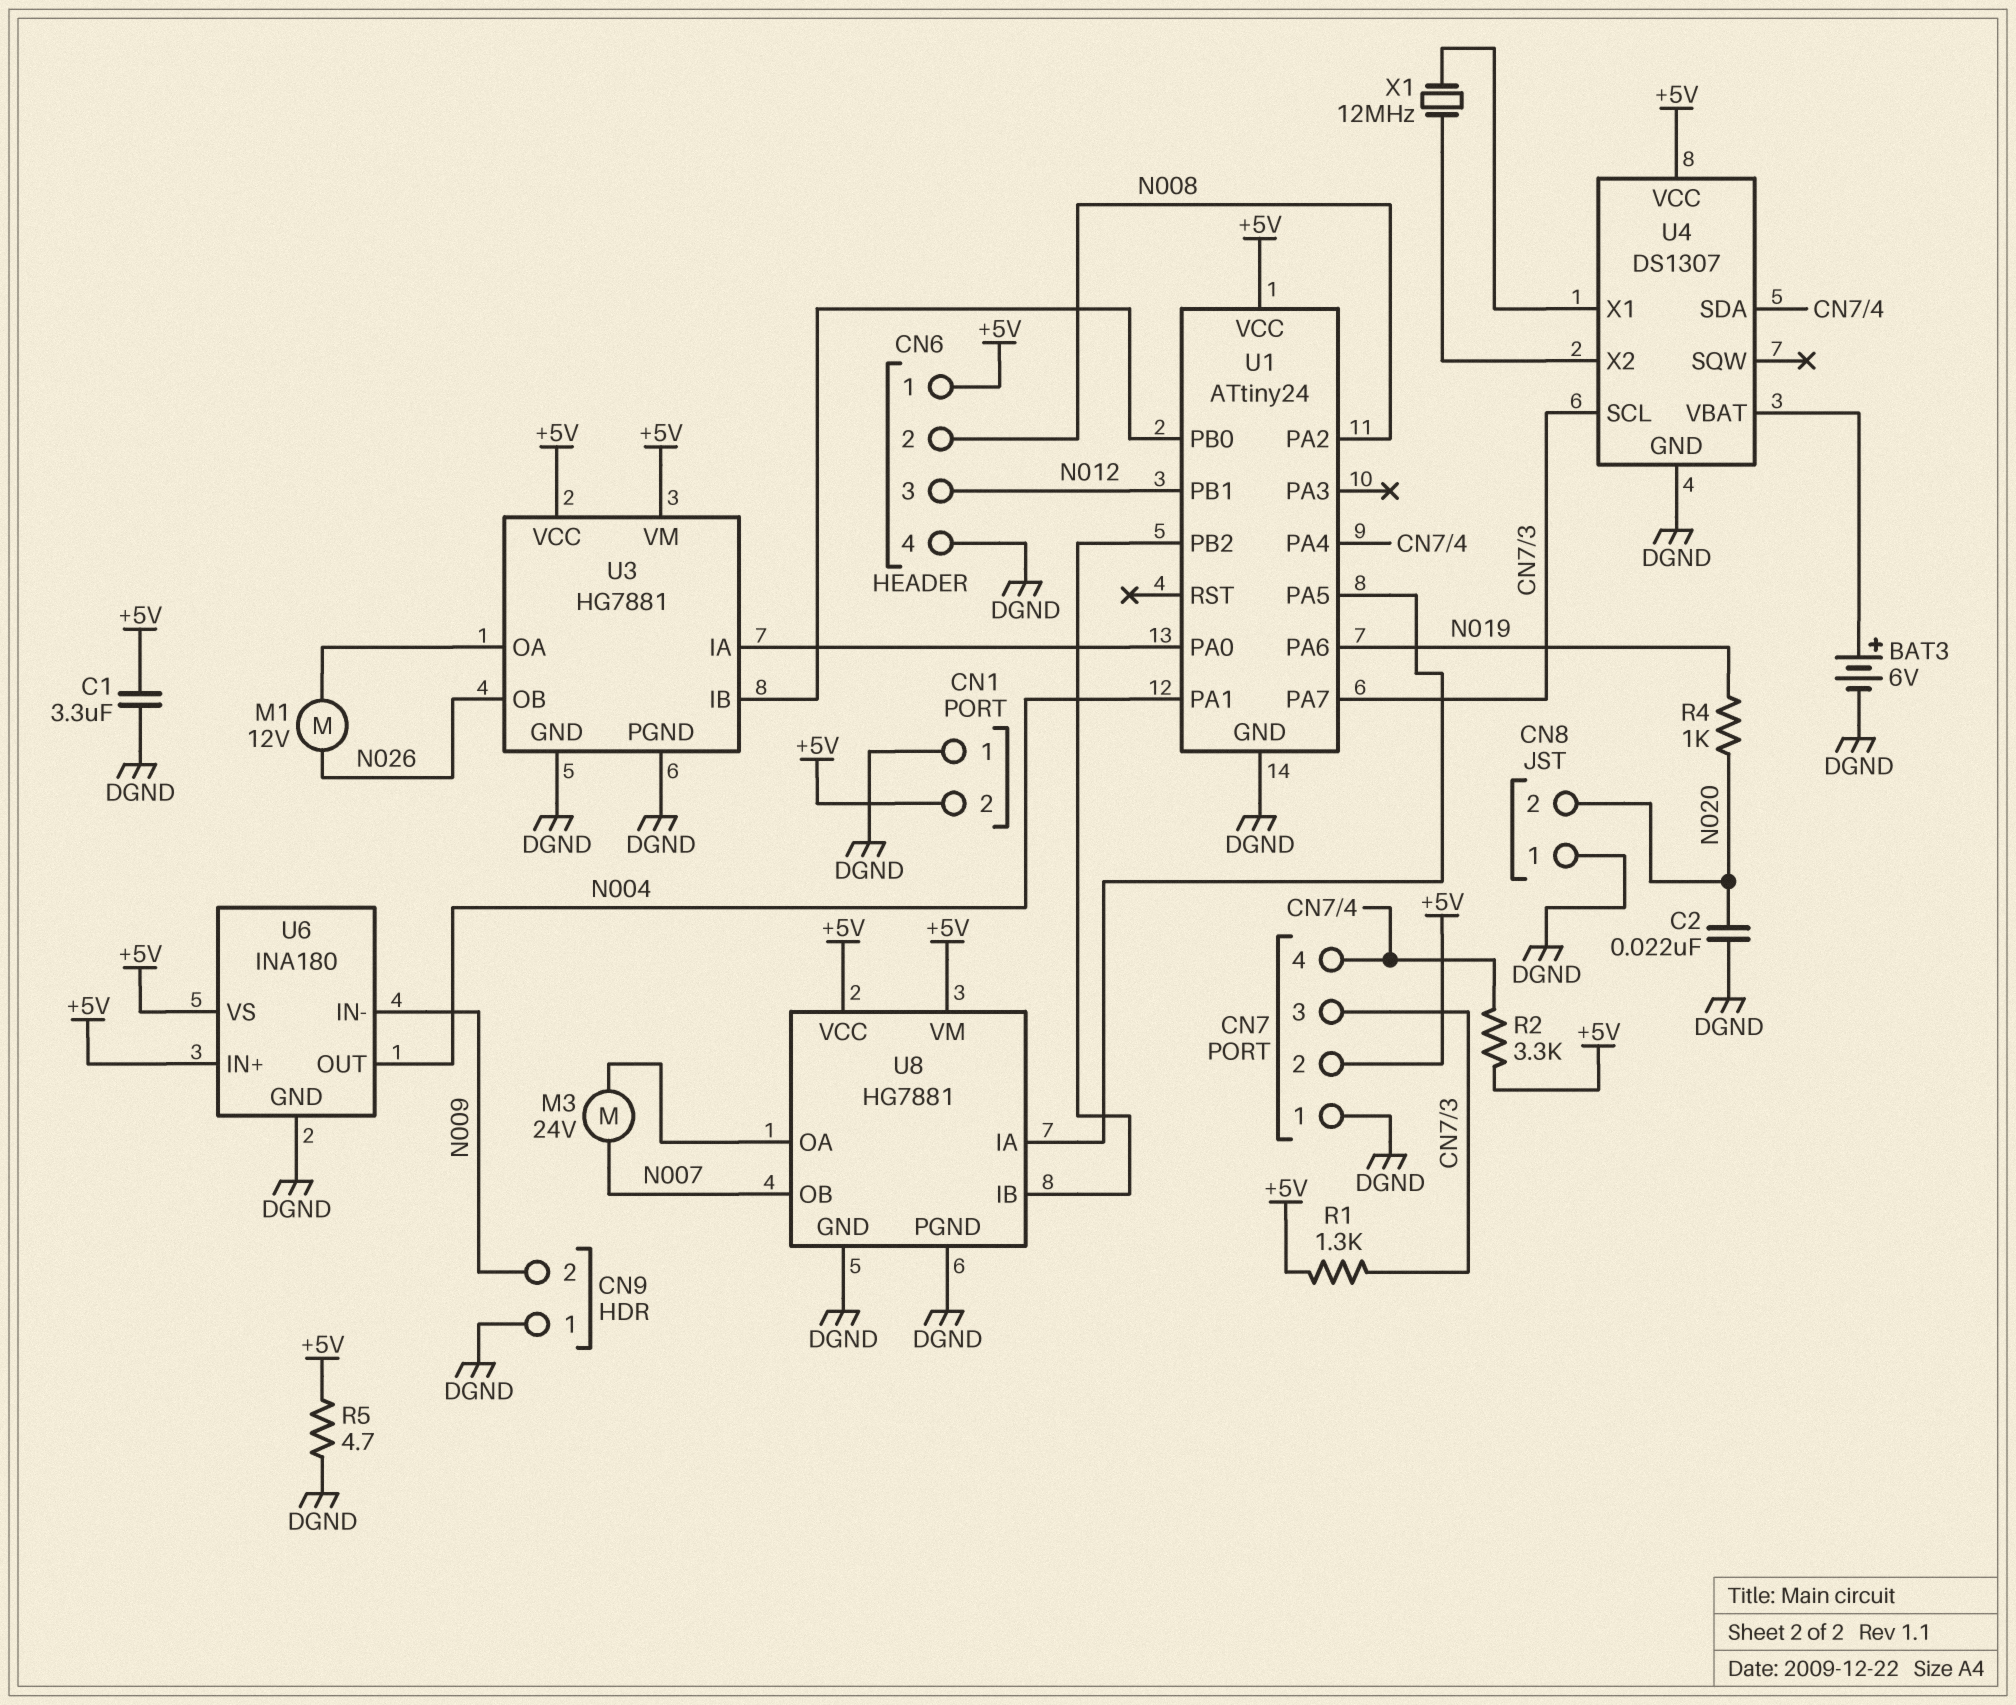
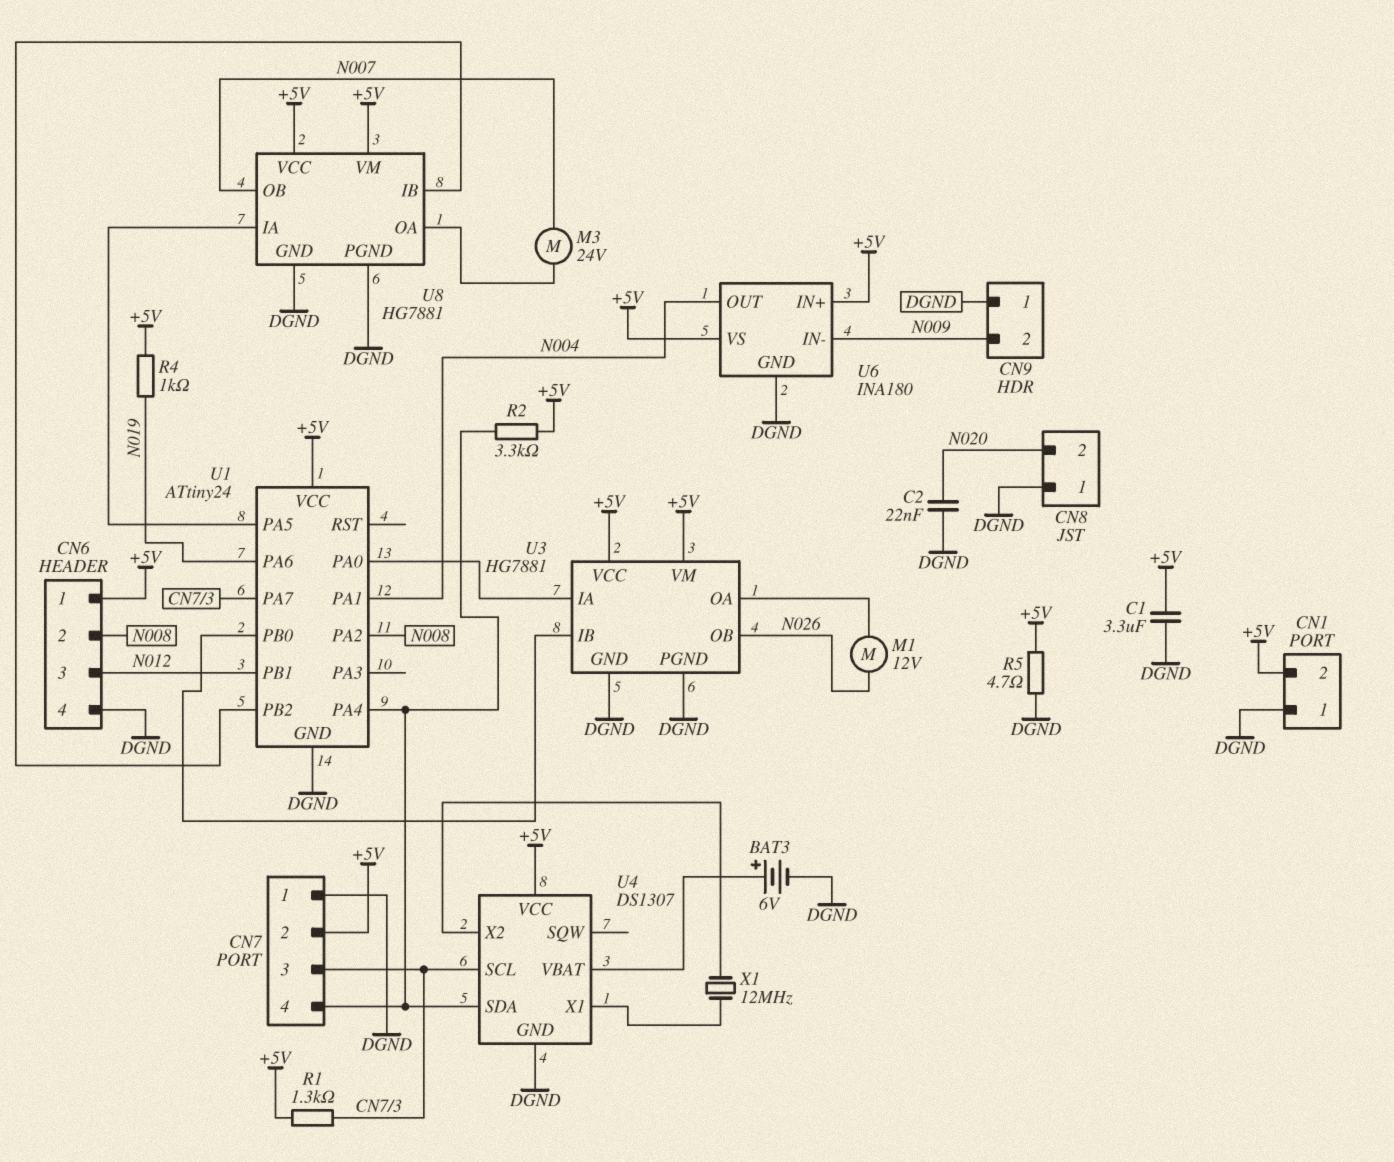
R4: 1k (N019, N020) -> 1k (+5V, N019)

